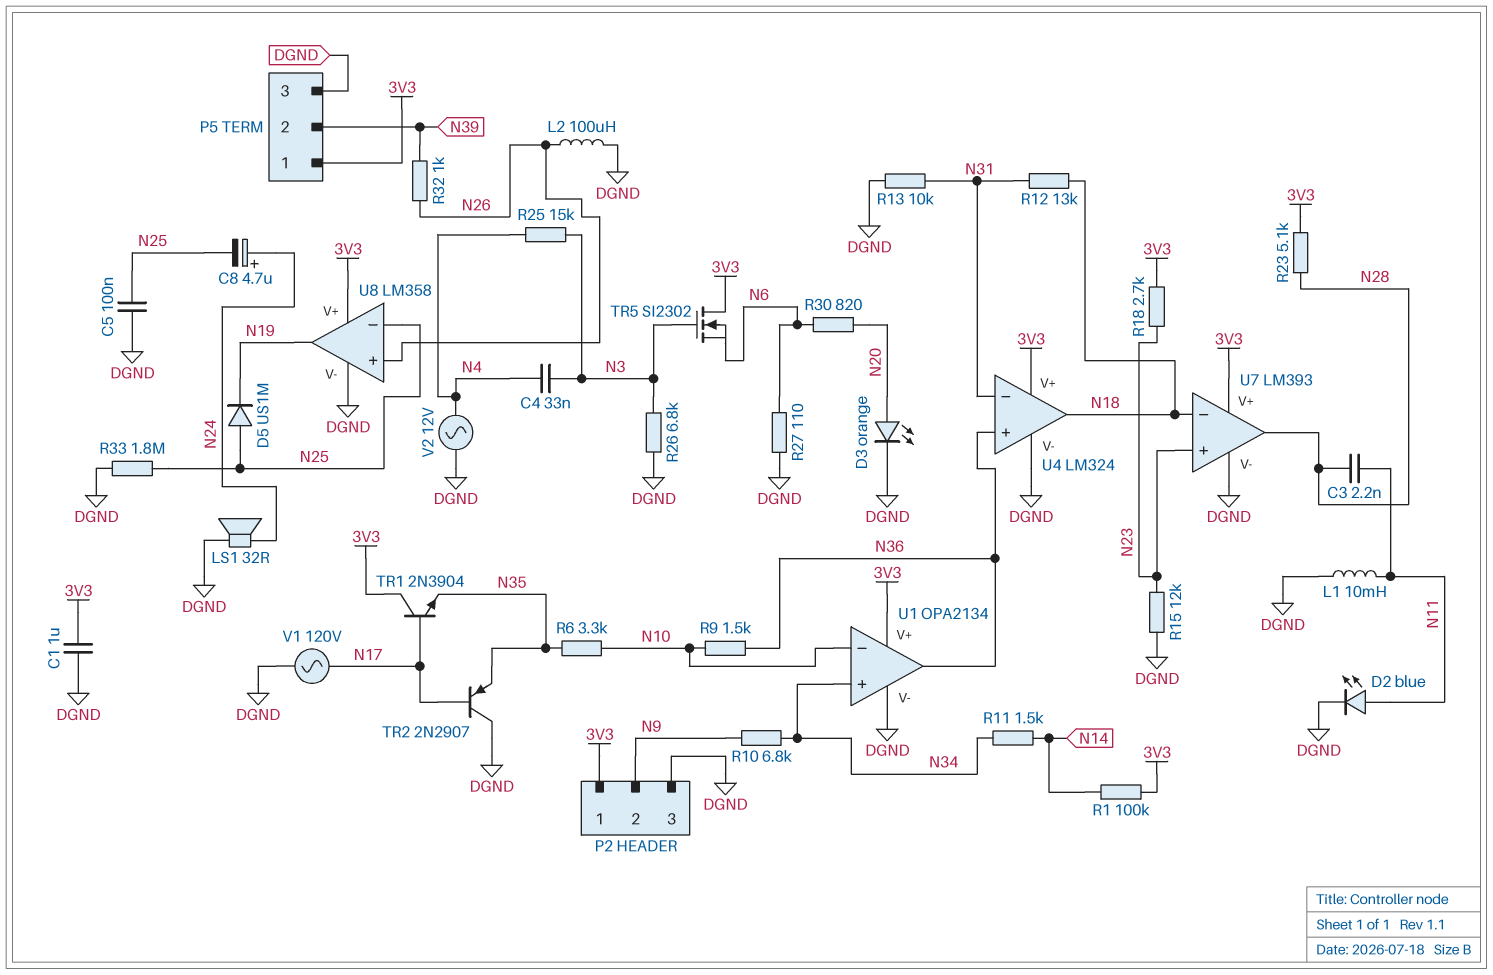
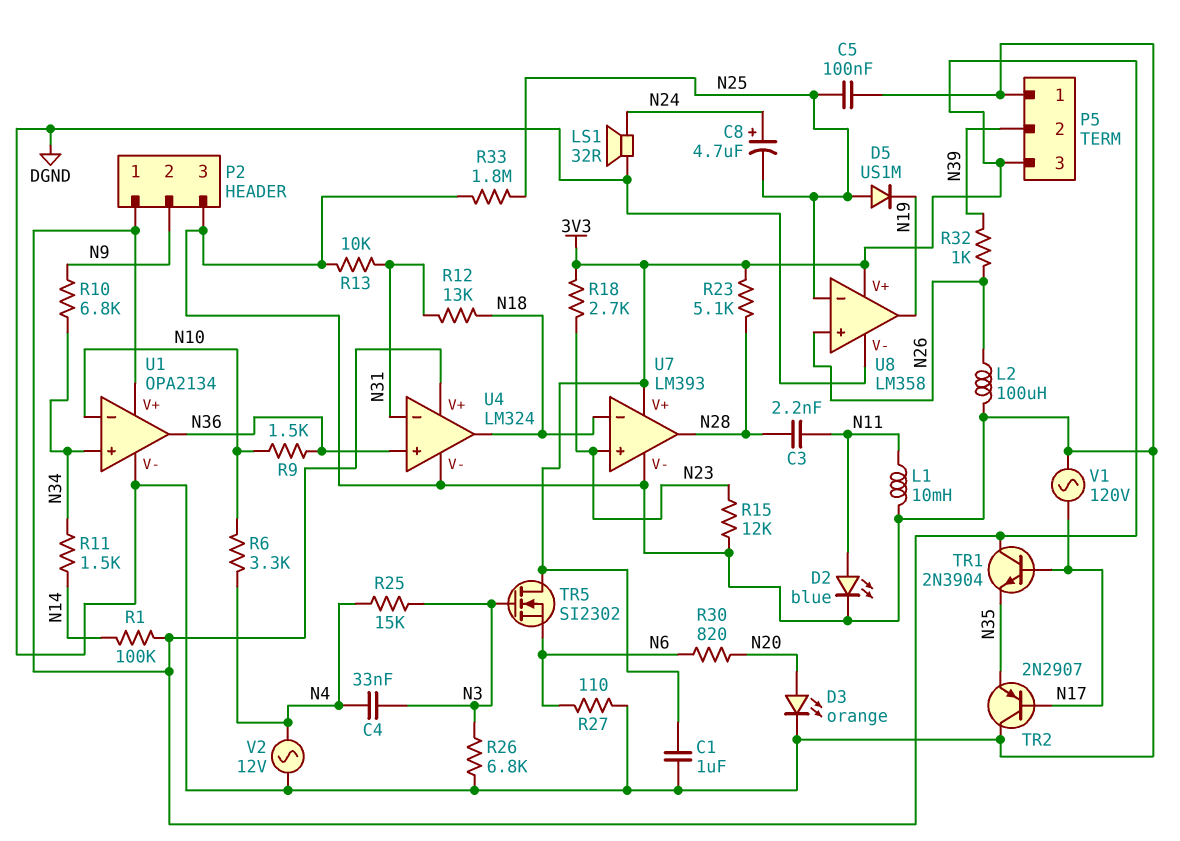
P5 pin 1: 3V3 -> DGND
P5 pin 3: DGND -> 3V3
R6: 3.3k (N10, N35) -> 3.3k (N4, N10)

